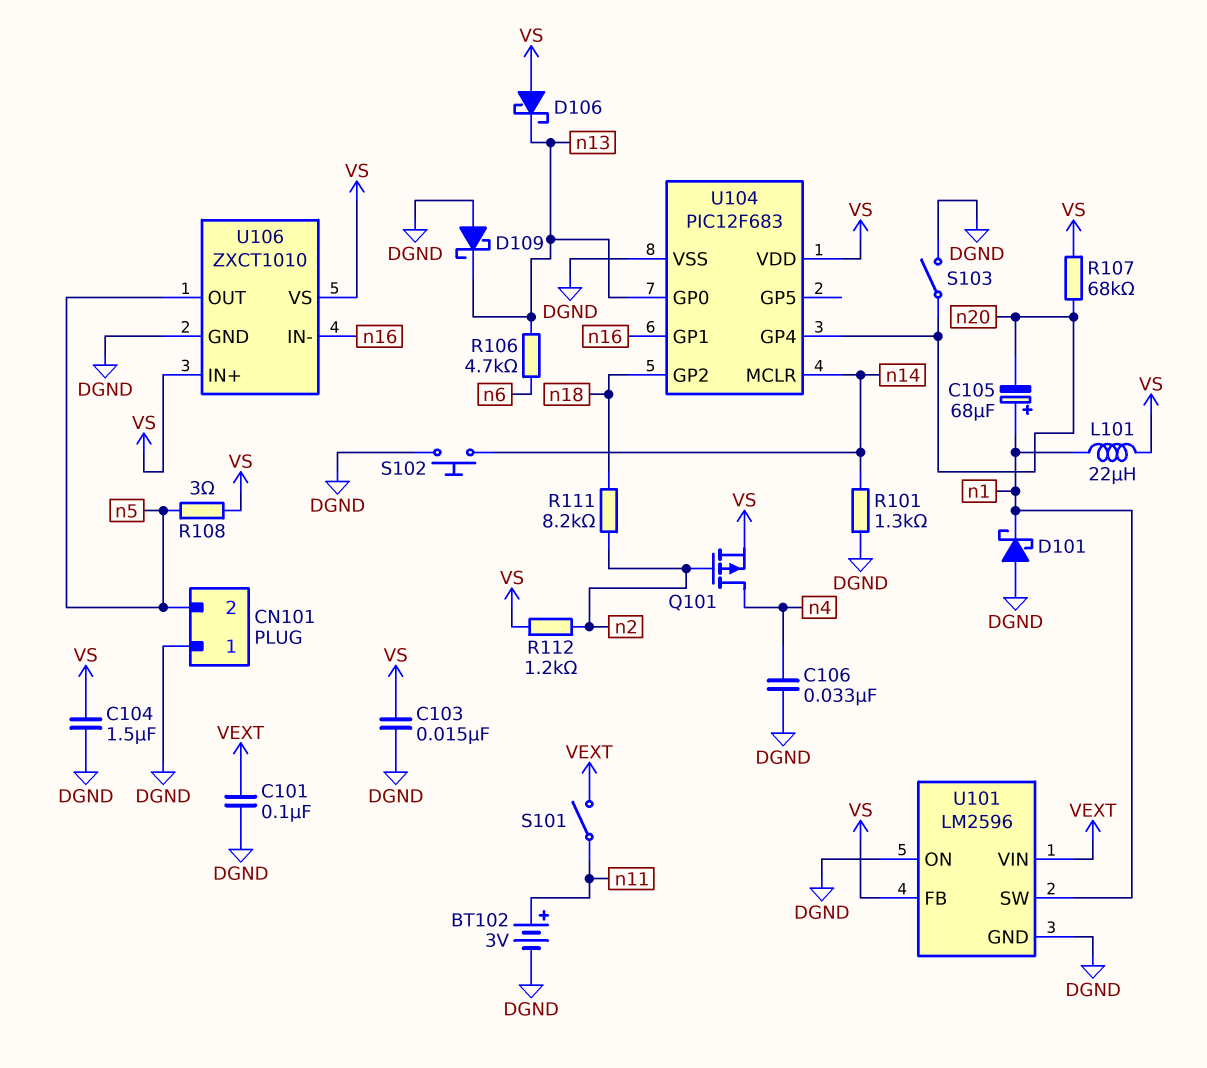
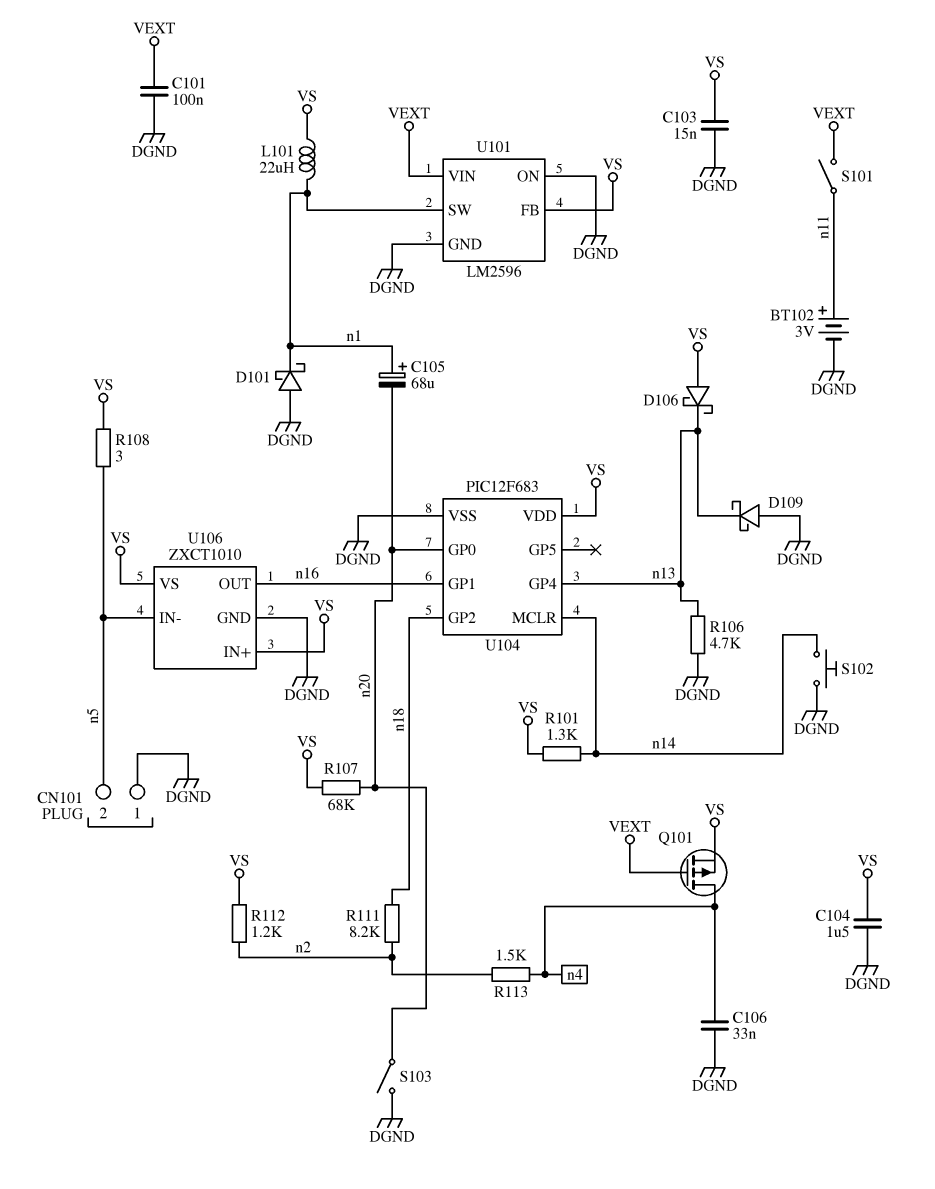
Q101: PMOS (G n2, D n4, S VS) -> PMOS (G VEXT, D n4, S VS)
R101: 1.3k (DGND, n14) -> 1.3k (VS, n14)
R106: 4.7k (n6, n13) -> 4.7k (DGND, n13)
R113: none -> 1.5k (n2, n4)
U104 pin GP0: n13 -> n20
U104 pin GP4: n20 -> n13
U106 pin IN-: n16 -> n5
U106 pin OUT: n5 -> n16

